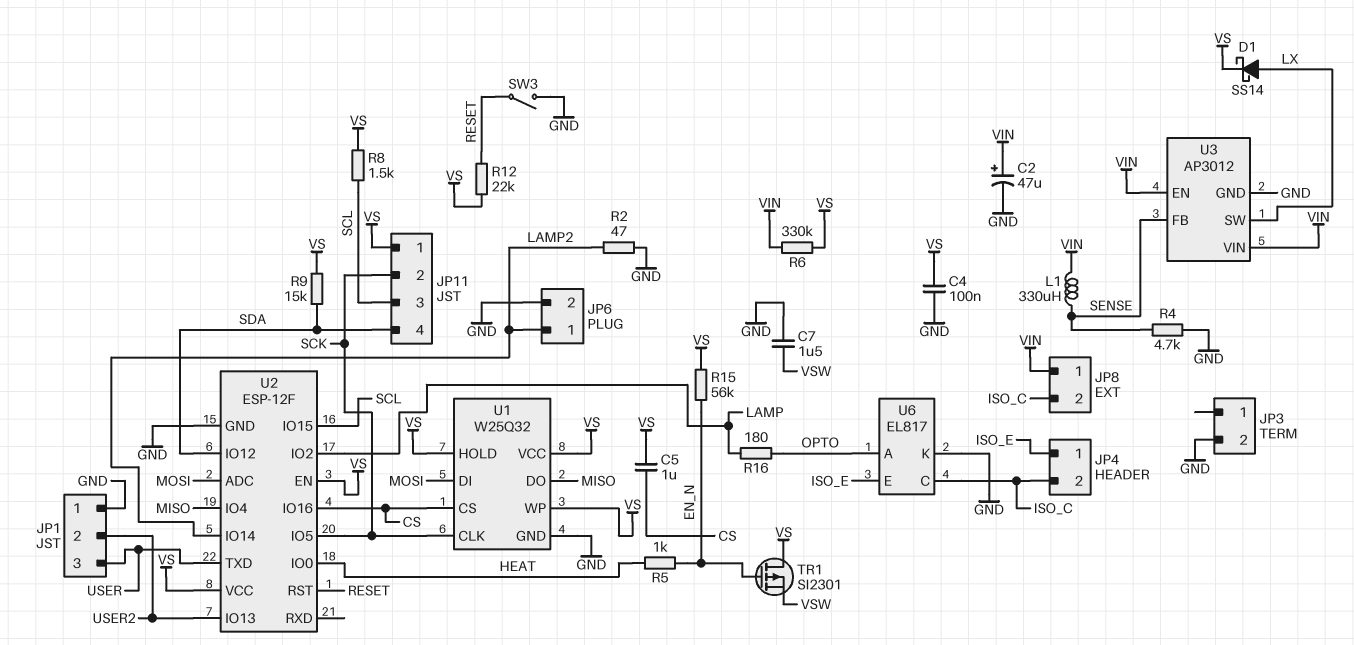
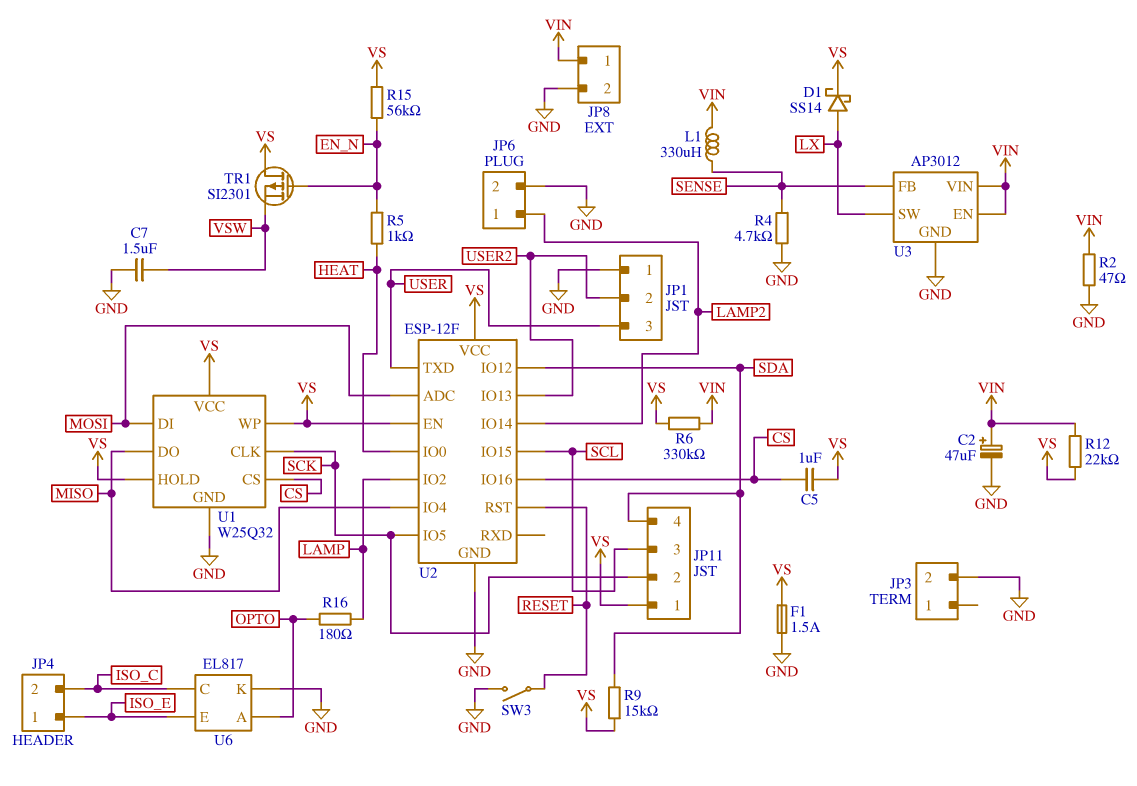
C4: 100nF (GND, VS) -> none
F1: none -> 1.5A (GND, VS)
JP8 pin 2: ISO_C -> GND
R2: 47 (GND, LAMP2) -> 47 (GND, VIN)
R8: 1.5k (SCL, VS) -> none
R12: 22k (RESET, VS) -> 22k (VIN, VS)

